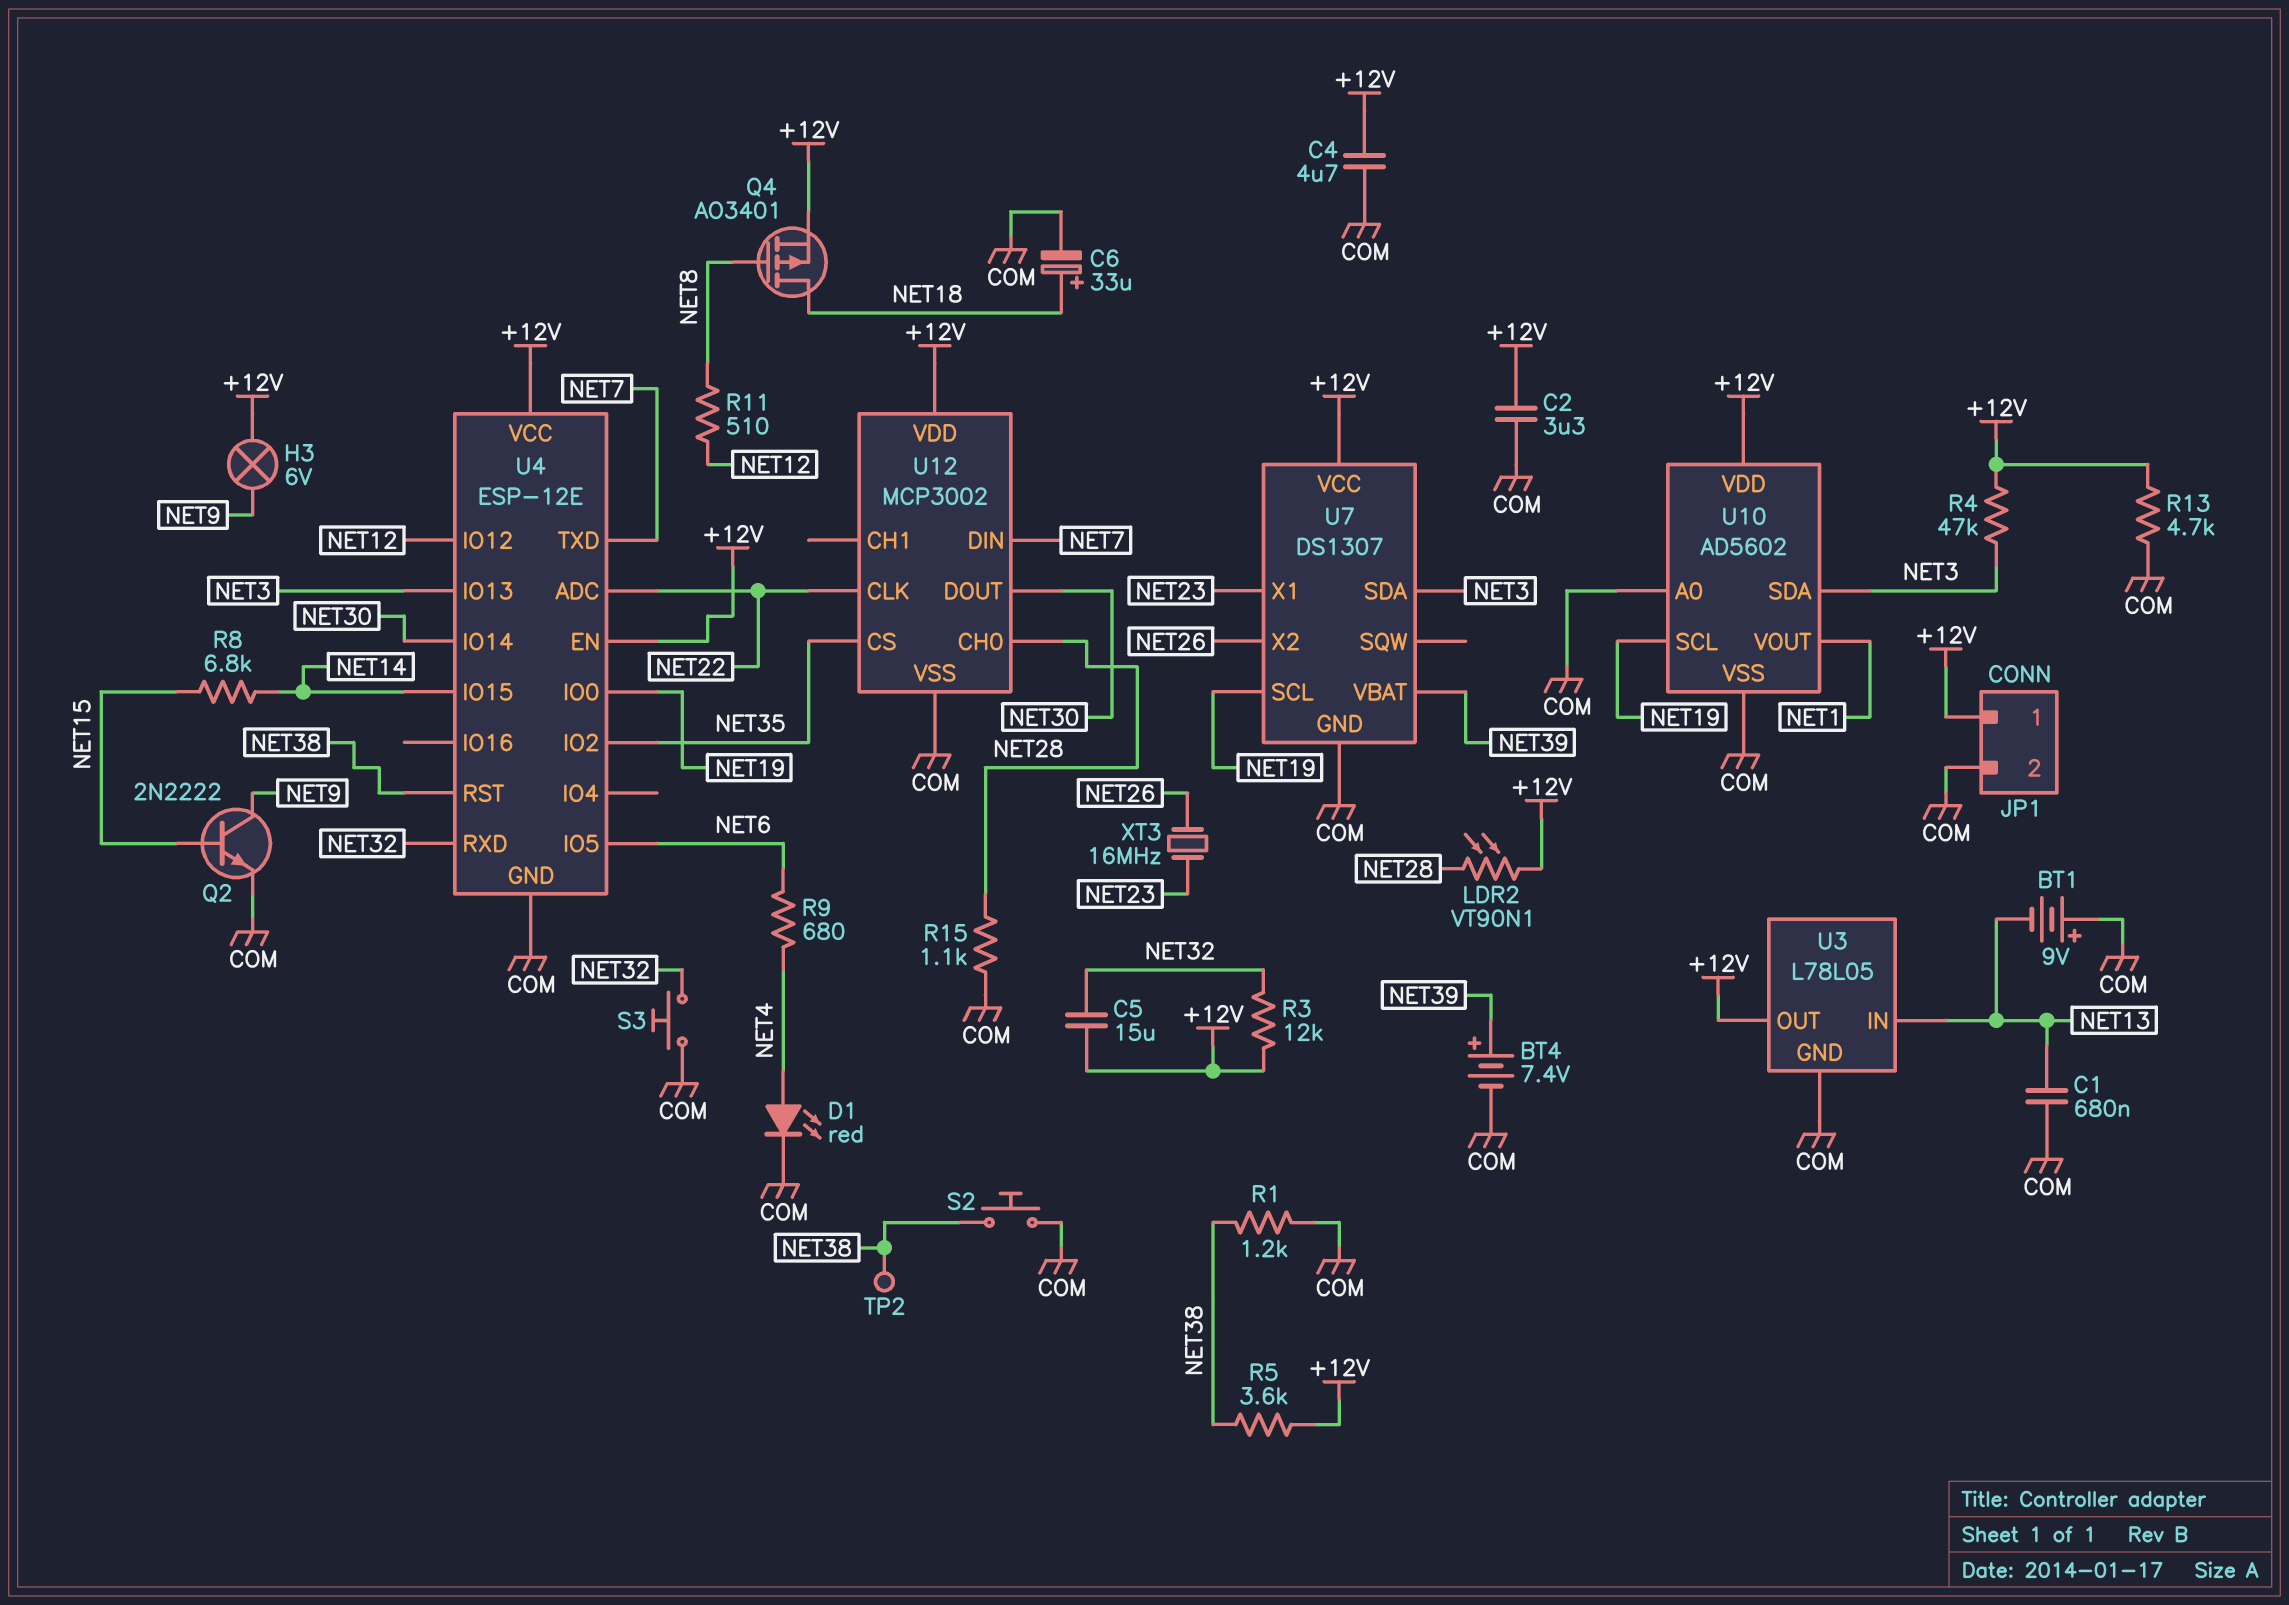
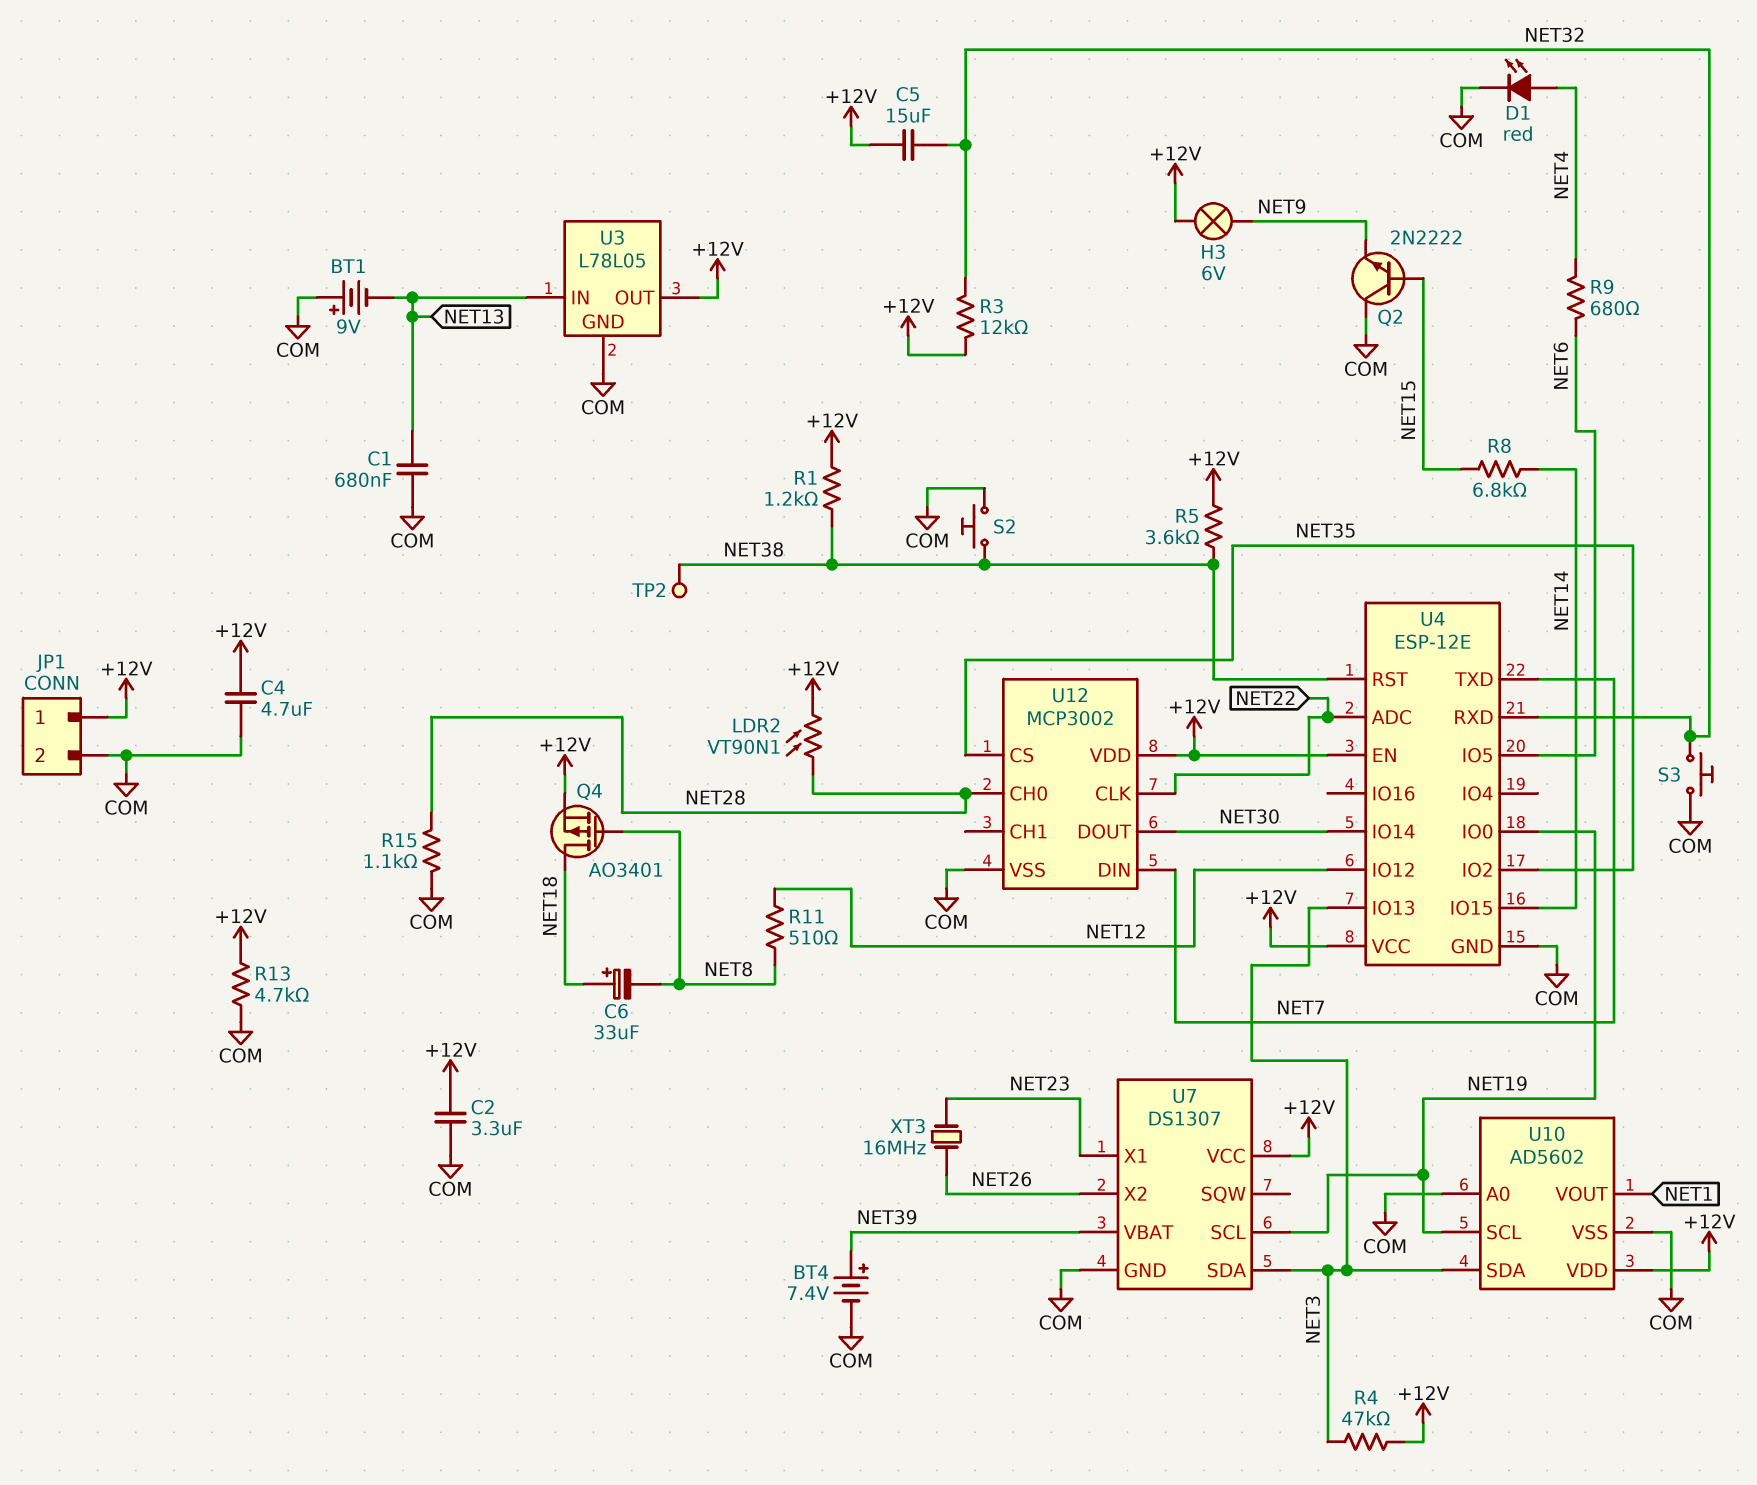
C6: 33uF (plus NET18, minus COM) -> 33uF (plus NET18, minus NET8)
Q2: NPN 2N2222 (B NET15, C NET9, E COM) -> NPN 2N2222 (B NET15, C COM, E NET9)
R1: 1.2k (COM, NET38) -> 1.2k (+12V, NET38)

